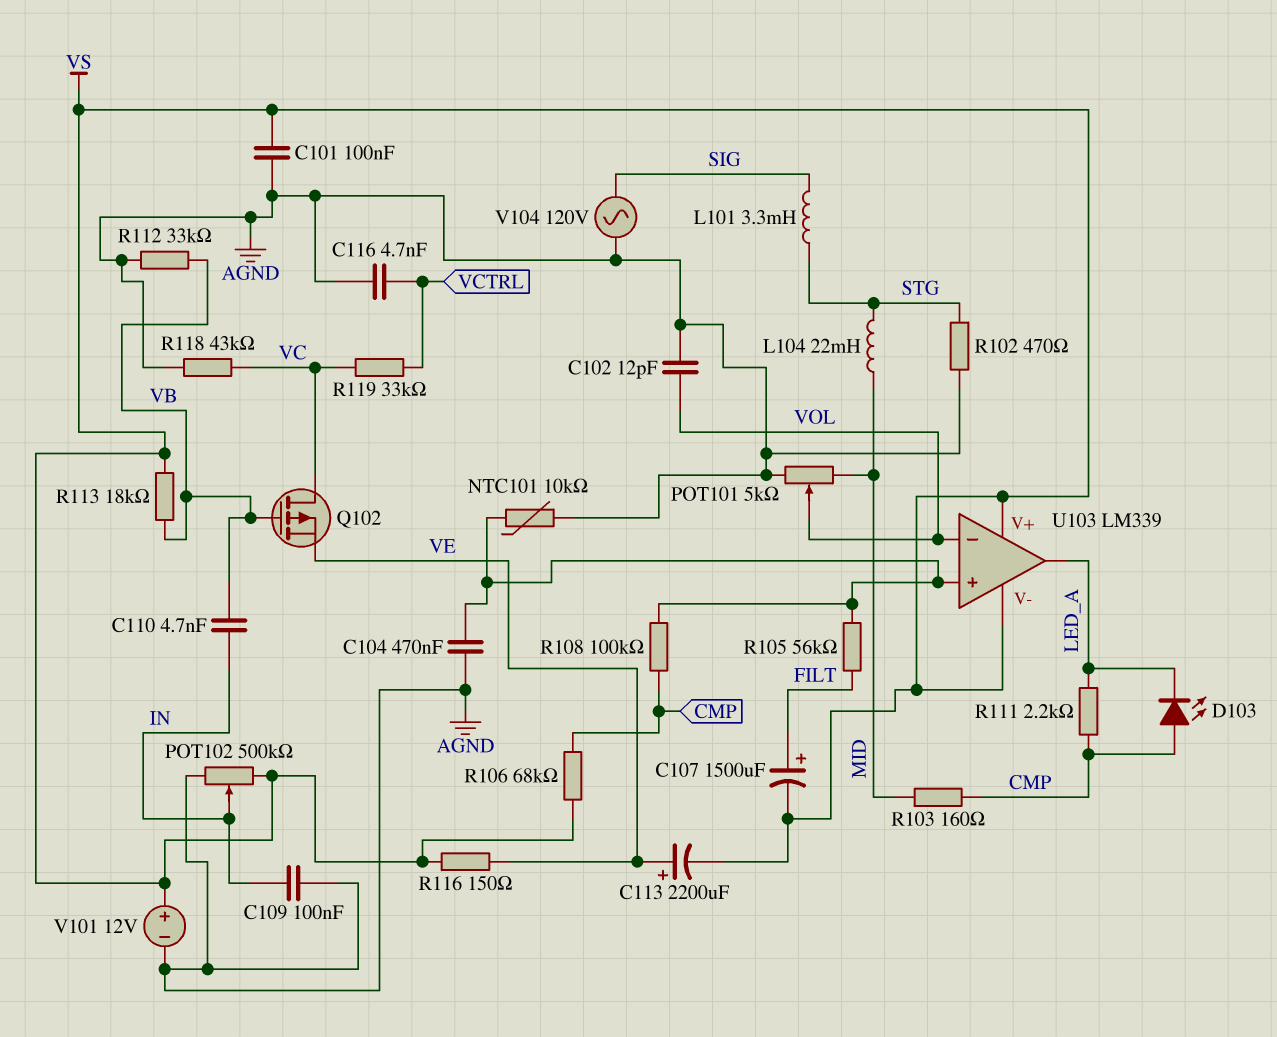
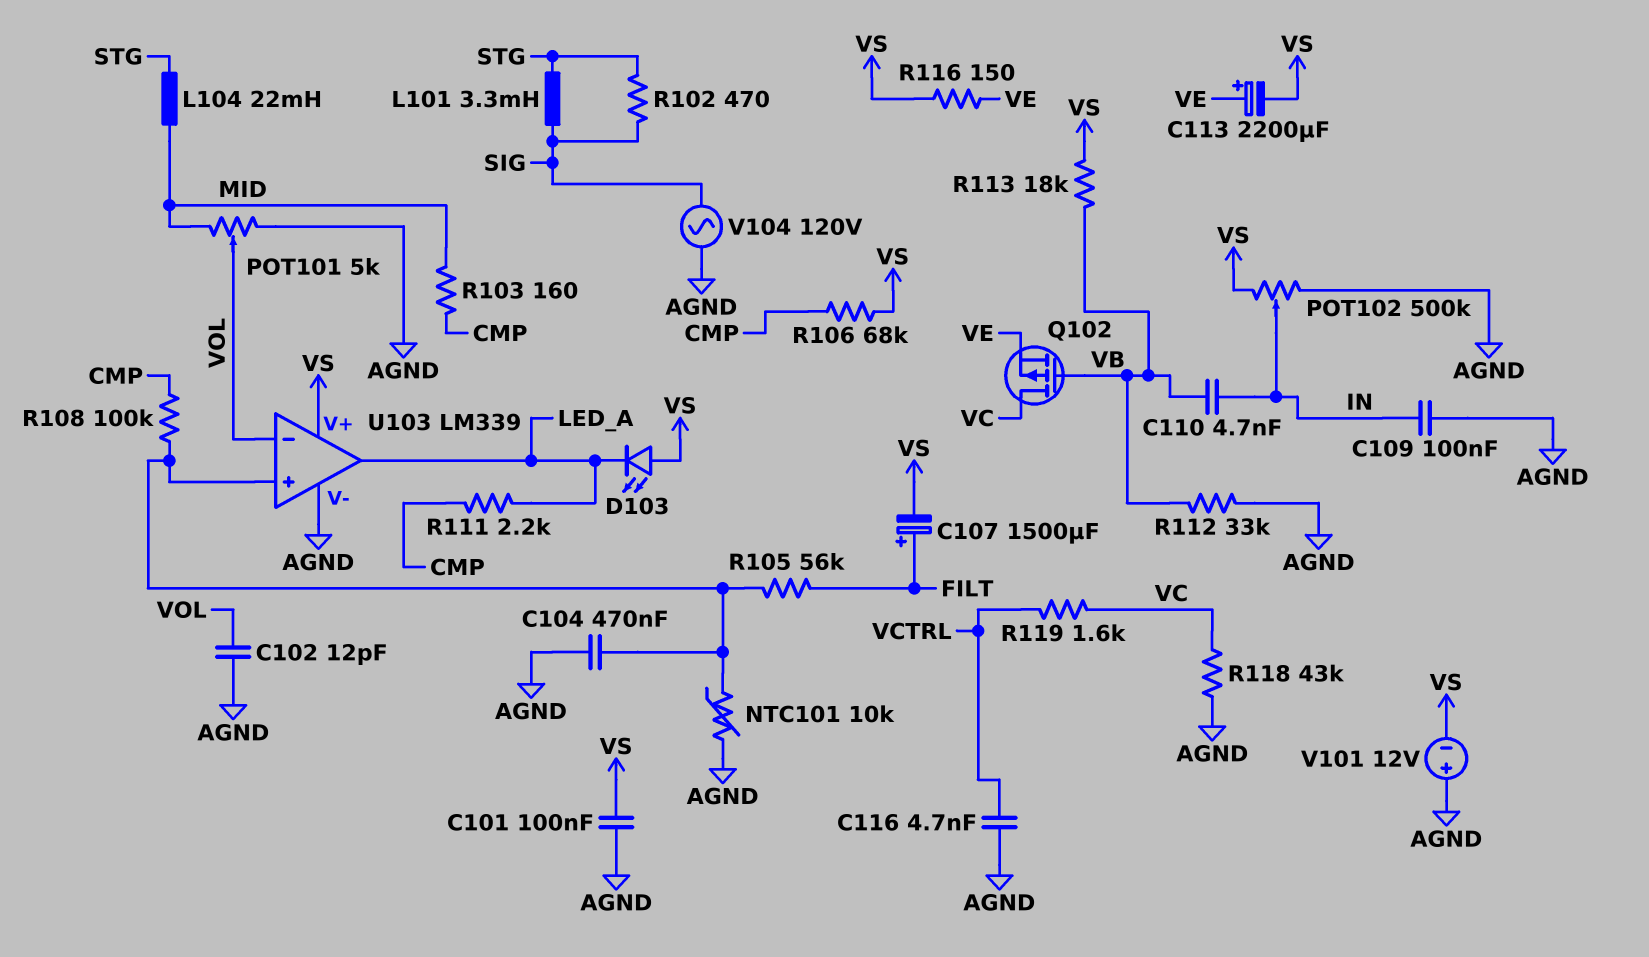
D103: LED (A CMP, K LED_A) -> LED (A VS, K LED_A)
R102: 470 (AGND, STG) -> 470 (SIG, STG)
R119: 33k (VC, VCTRL) -> 1.6k (VC, VCTRL)
U103 pin V-: VS -> AGND
V101: 12V (plus VS, minus AGND) -> 12V (plus AGND, minus VS)

